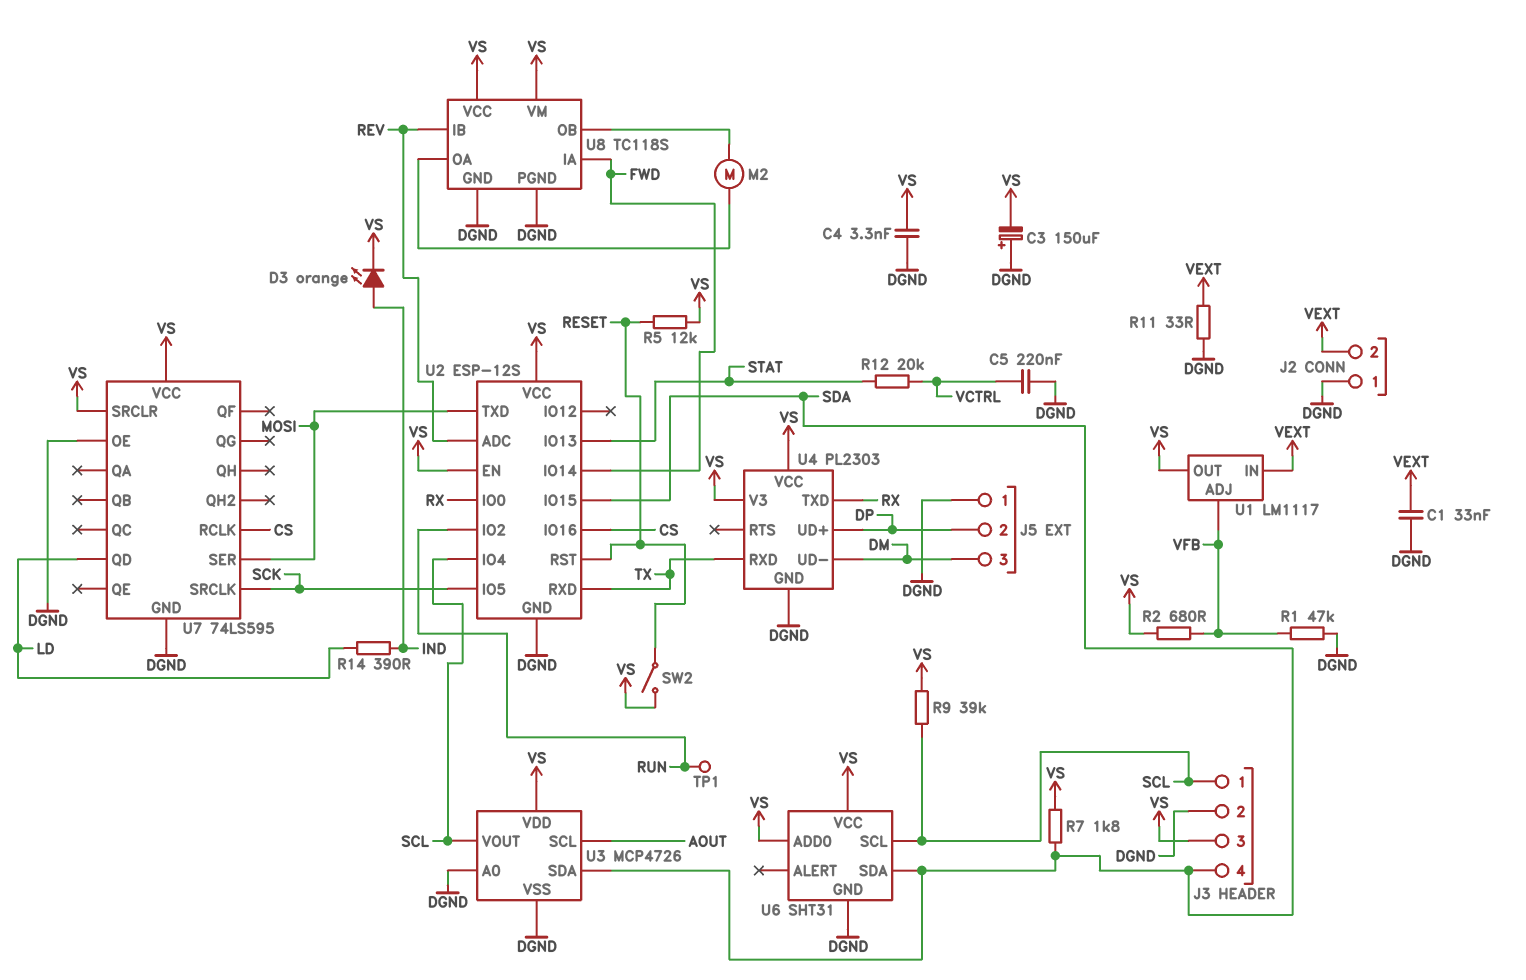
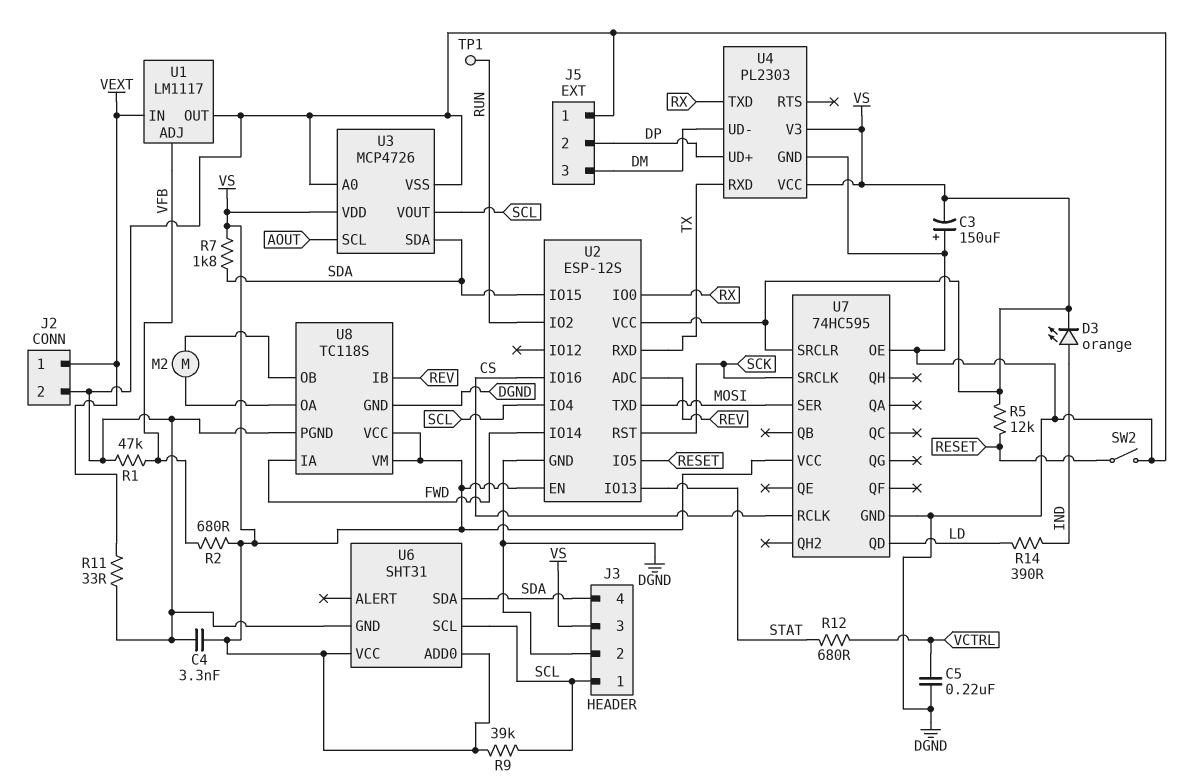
C1: 33nF (DGND, VEXT) -> none
J2 pin 1: DGND -> VEXT
J2 pin 2: VEXT -> DGND
R12: 20k (STAT, VCTRL) -> 680 (STAT, VCTRL)
SW2: switch (RESET, VS) -> switch (DGND, RESET)
U1 pin OUT: VS -> DGND
U2 pin IO5: SCK -> RESET
U2 pin RST: RESET -> SCK
U7: 74LS595 -> 74HC595

